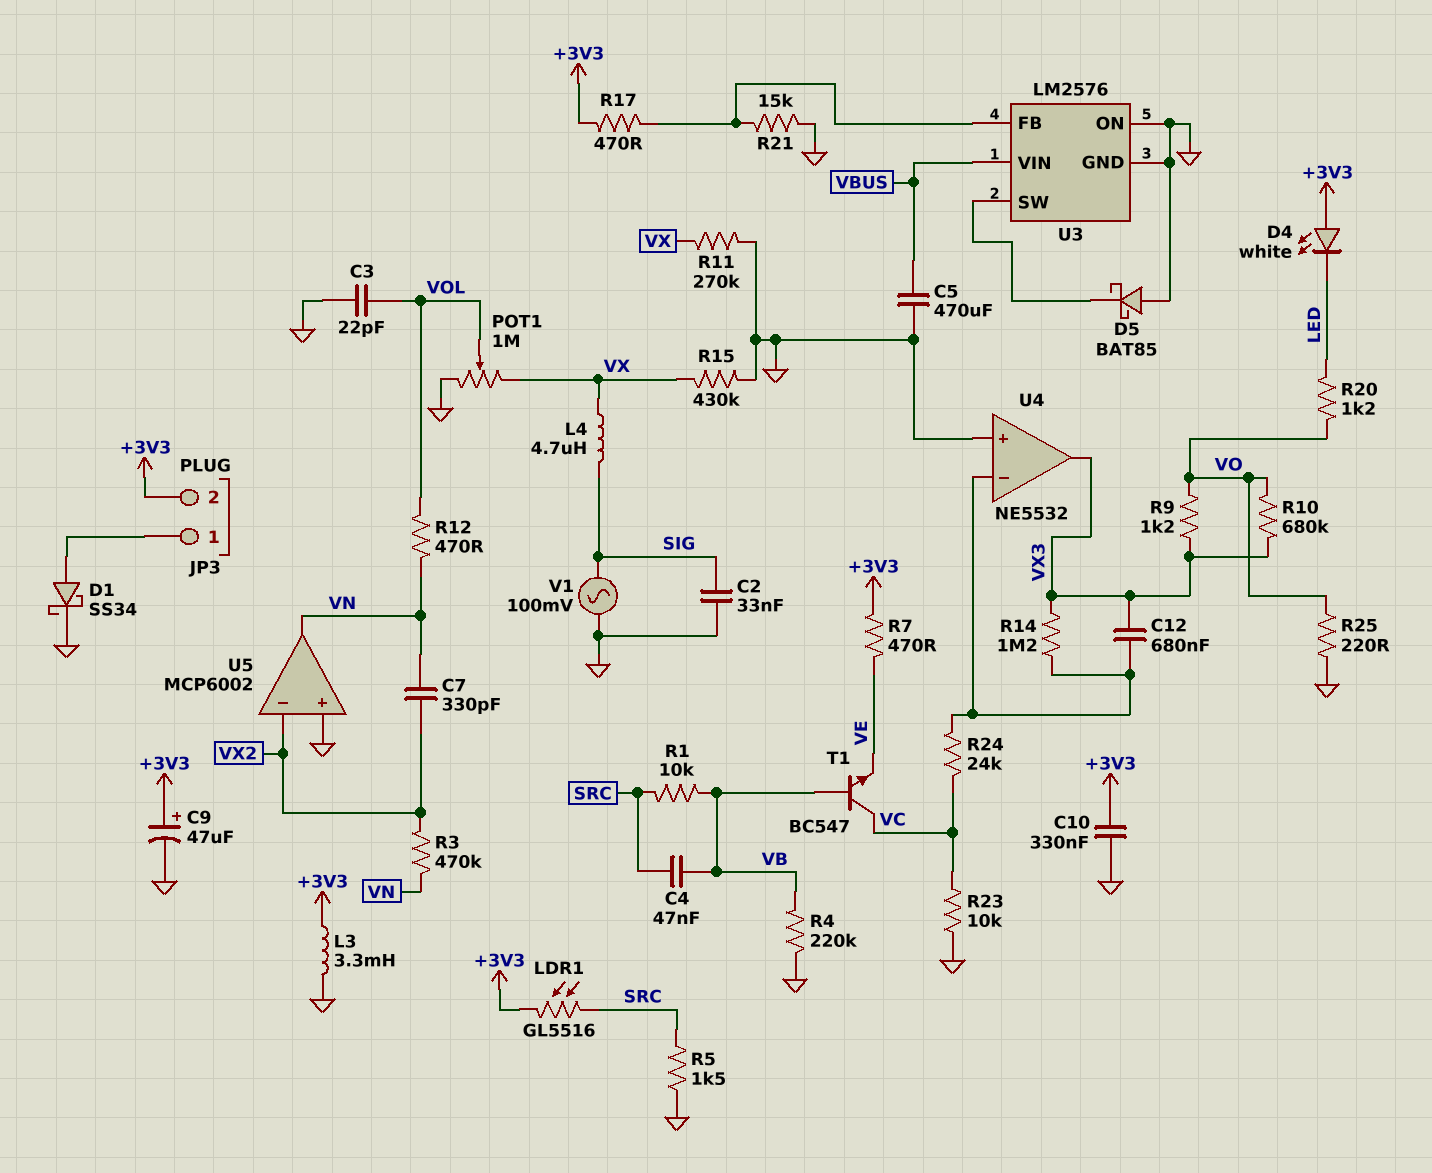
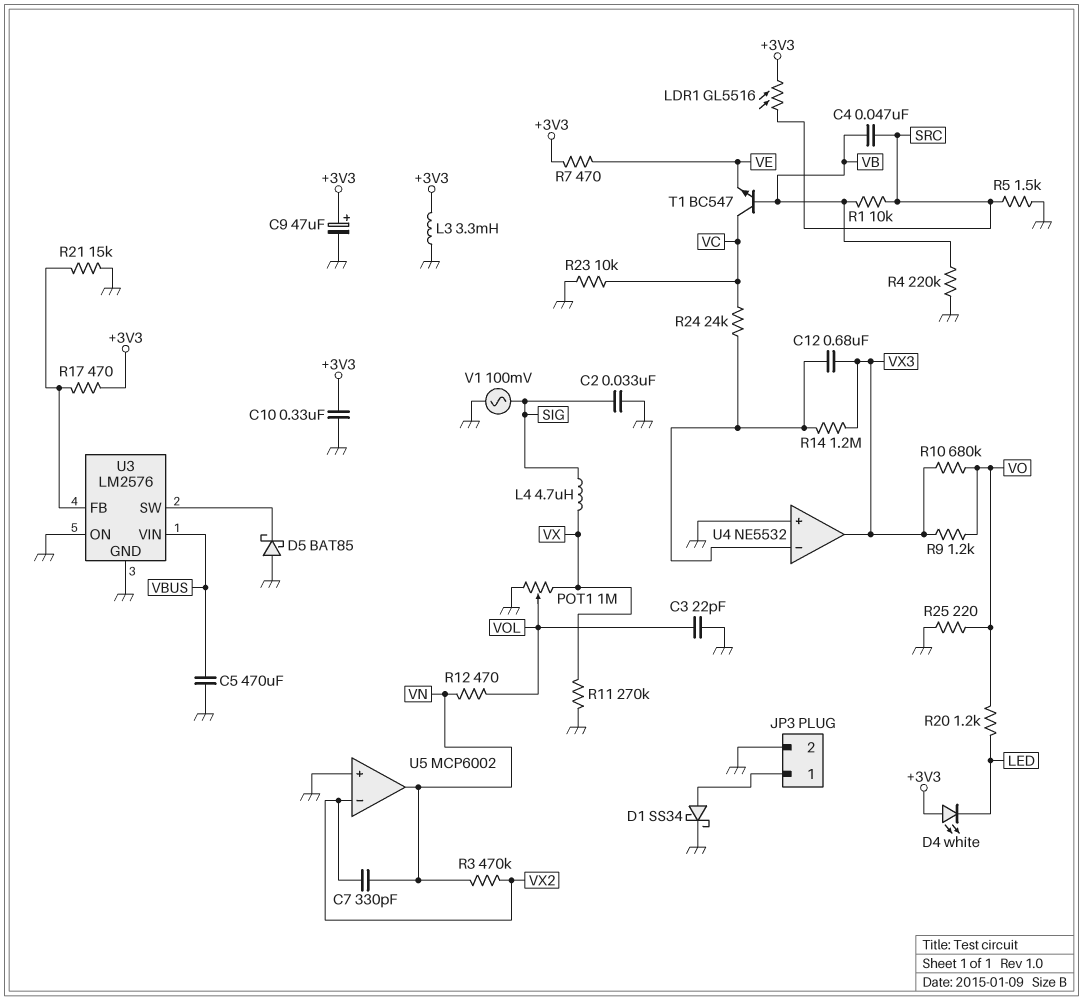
JP3 pin 2: +3V3 -> GND
R15: 430k (GND, VX) -> none

